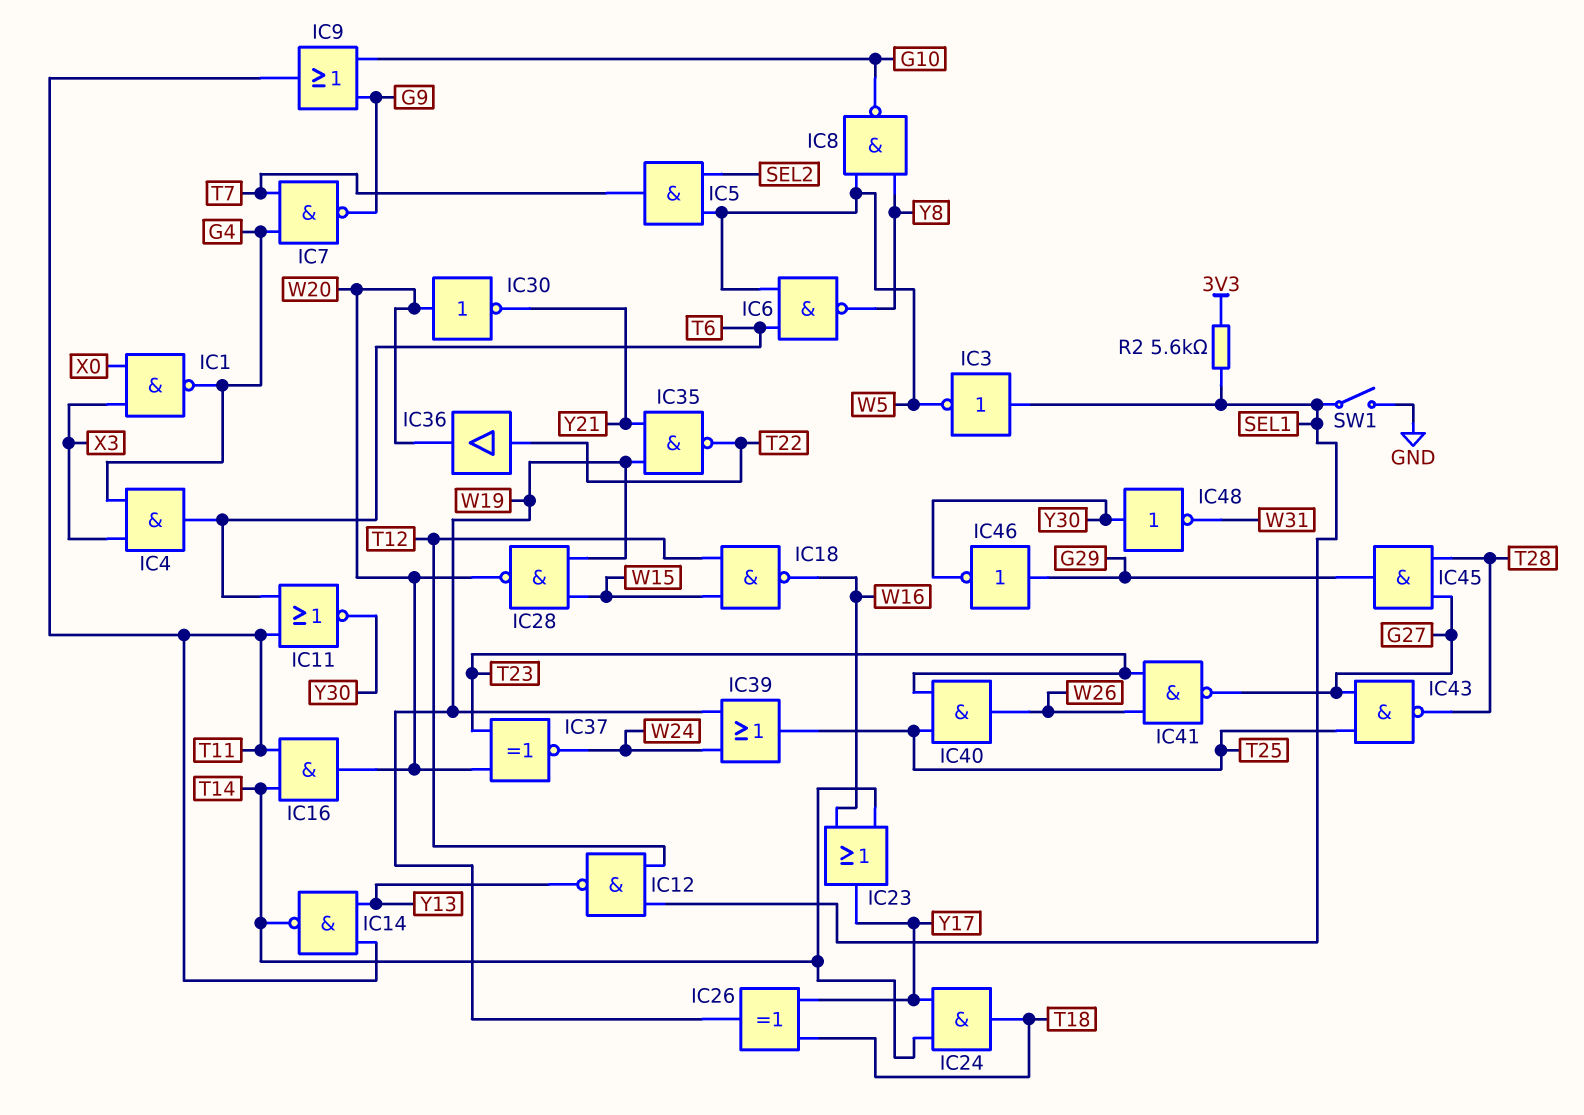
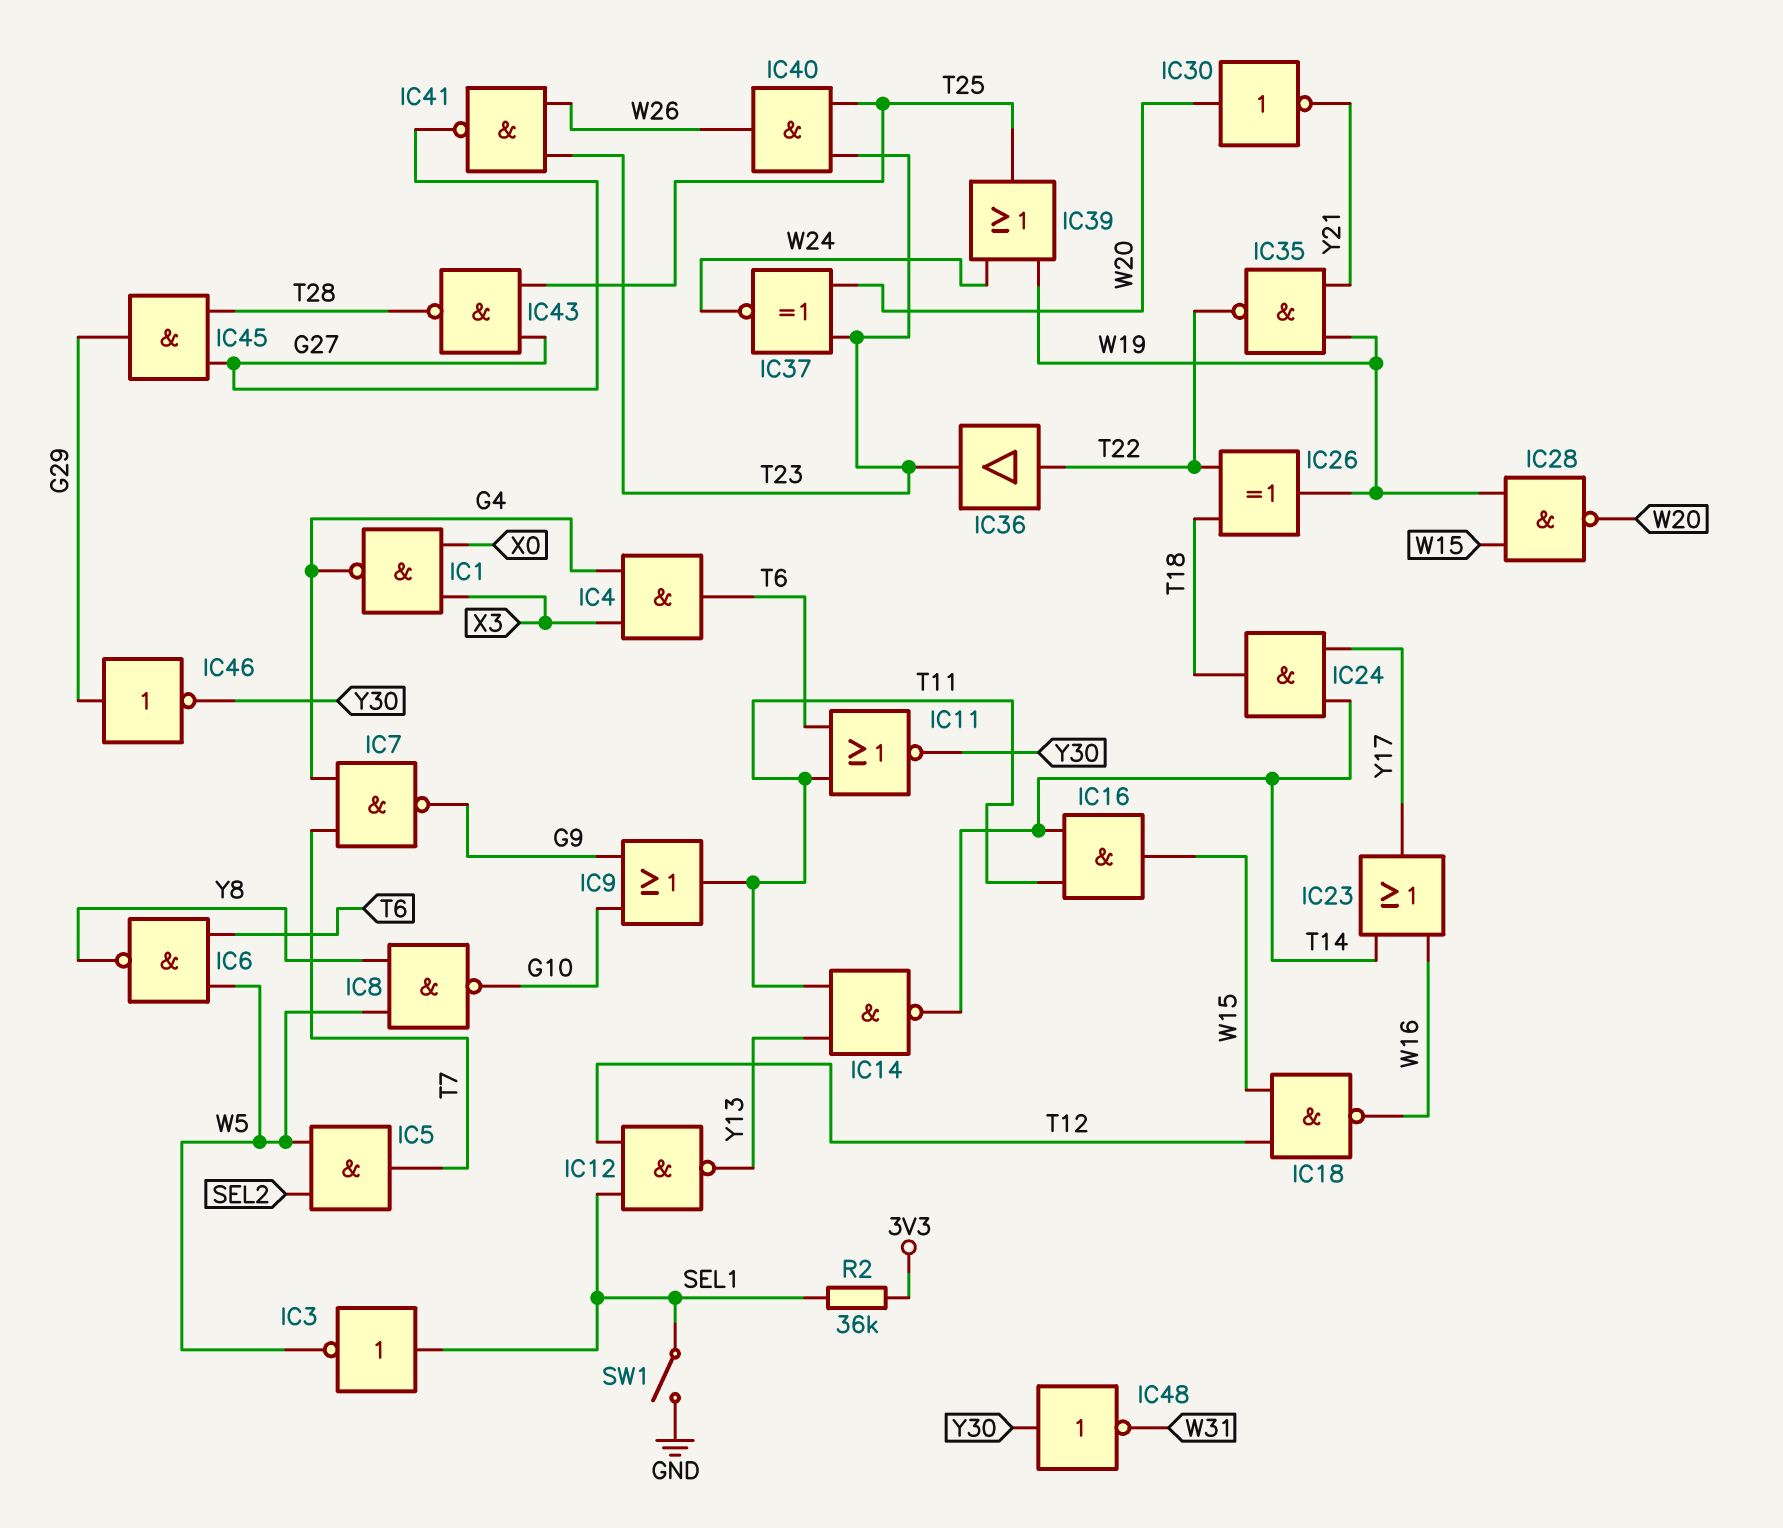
IC16: AND (in T11, in T14, out W20) -> AND (in T11, in T14, out W15)
IC26: XOR (in T18, in Y17, out W19) -> XOR (in T18, in T22, out W19)
IC36: buffer (in T22, out W20) -> buffer (in T22, out T23)
R2: 5.6k (3V3, SEL1) -> 36k (3V3, SEL1)

